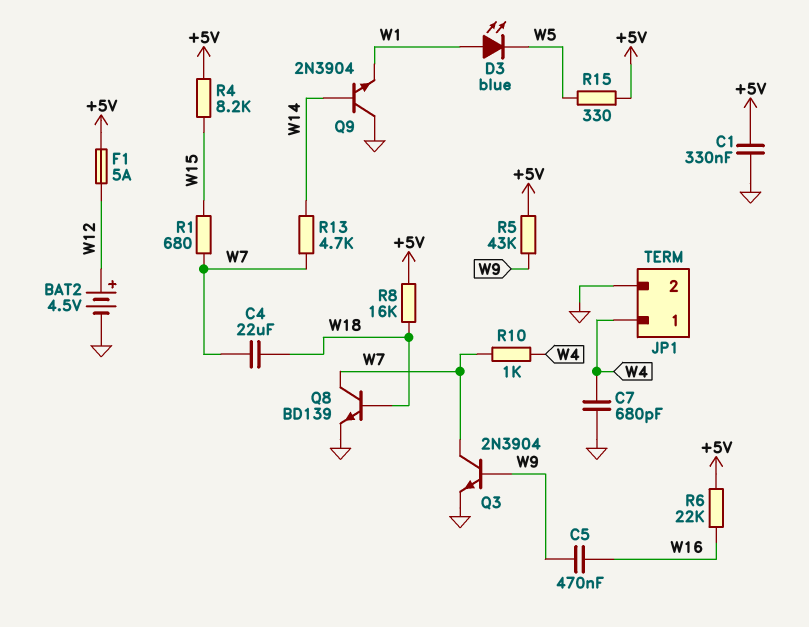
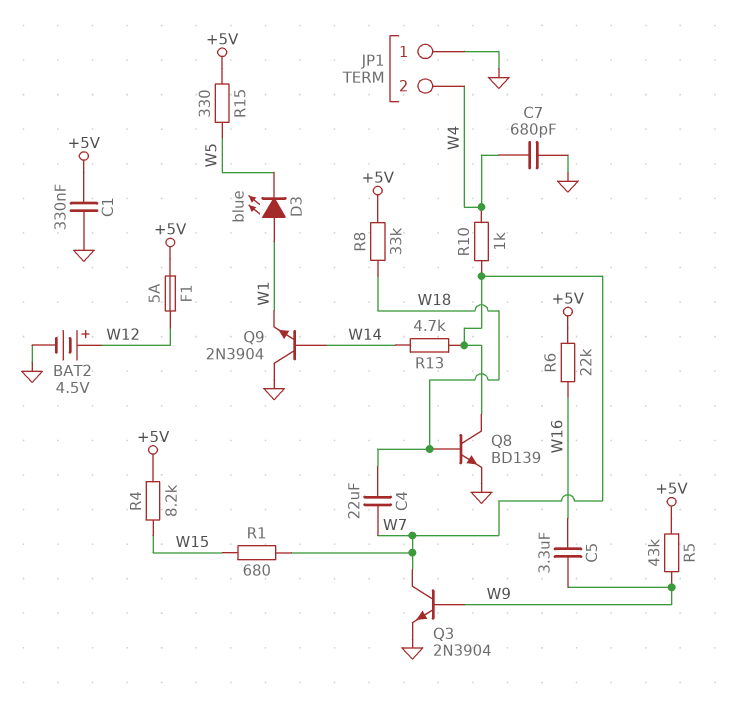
C5: 470nF (W9, W16) -> 3.3uF (W9, W16)
JP1 pin 1: W4 -> GND
JP1 pin 2: GND -> W4
R8: 16k (+5V, W18) -> 33k (+5V, W18)

